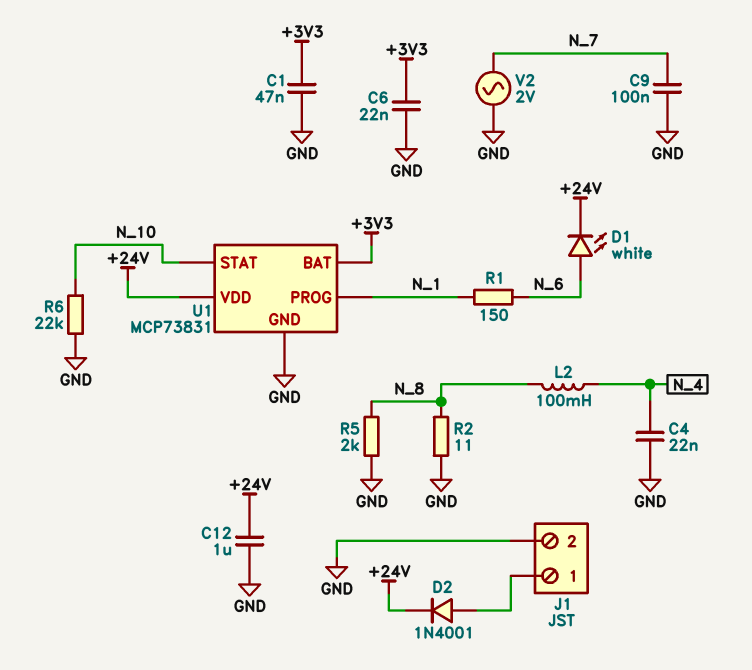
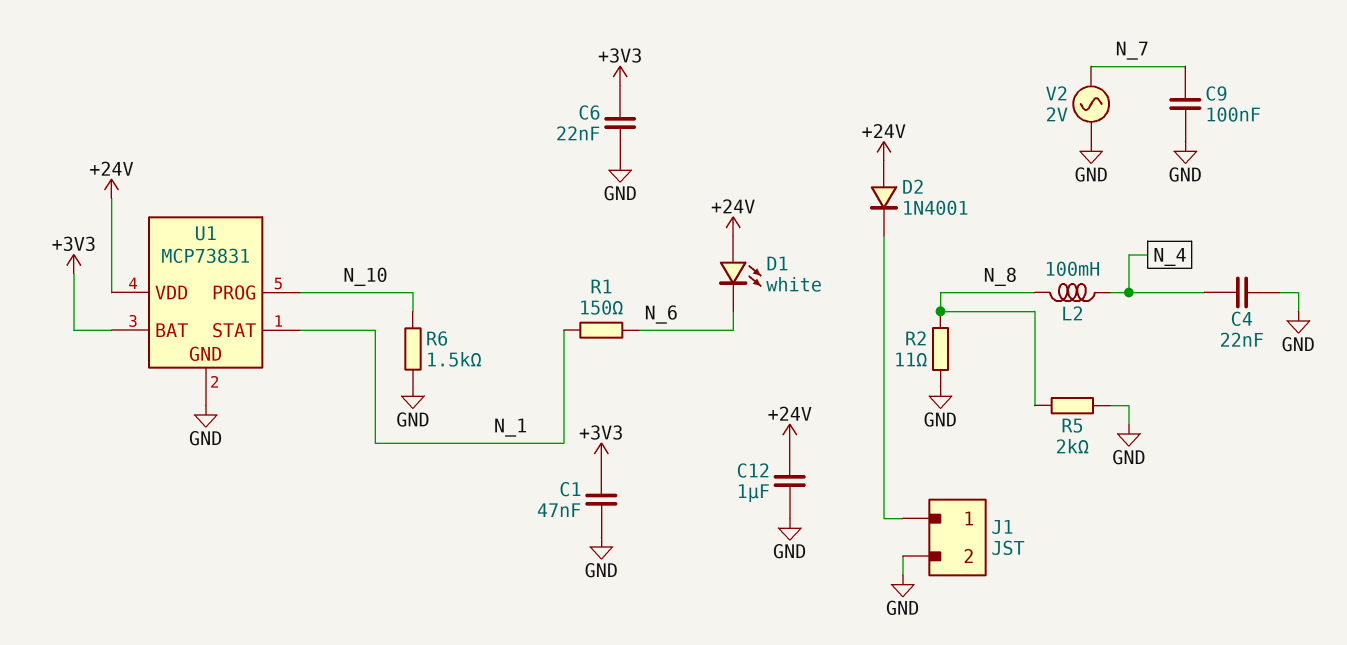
D1: LED white (A N_6, K +24V) -> LED white (A +24V, K N_6)
D2: diode 1N4001 (A J1/1, K +24V) -> diode 1N4001 (A +24V, K J1/1)
R6: 22k (GND, N_10) -> 1.5k (GND, N_10)
U1 pin PROG: N_1 -> N_10
U1 pin STAT: N_10 -> N_1

